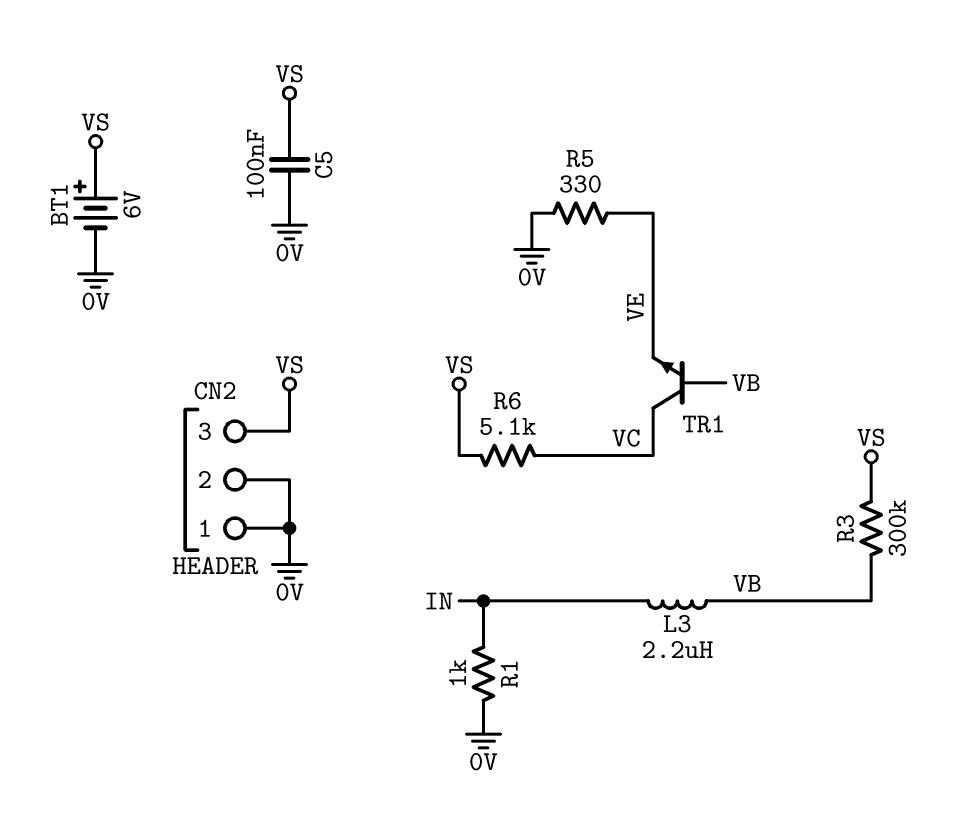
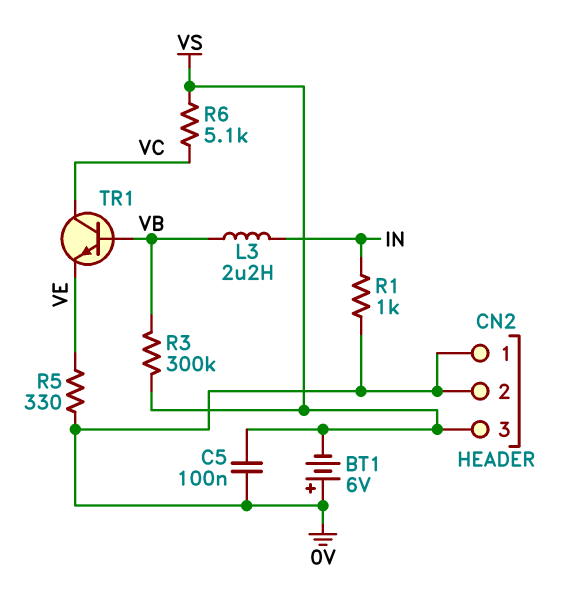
BT1: 6V (plus VS, minus 0V) -> 6V (plus 0V, minus VS)

